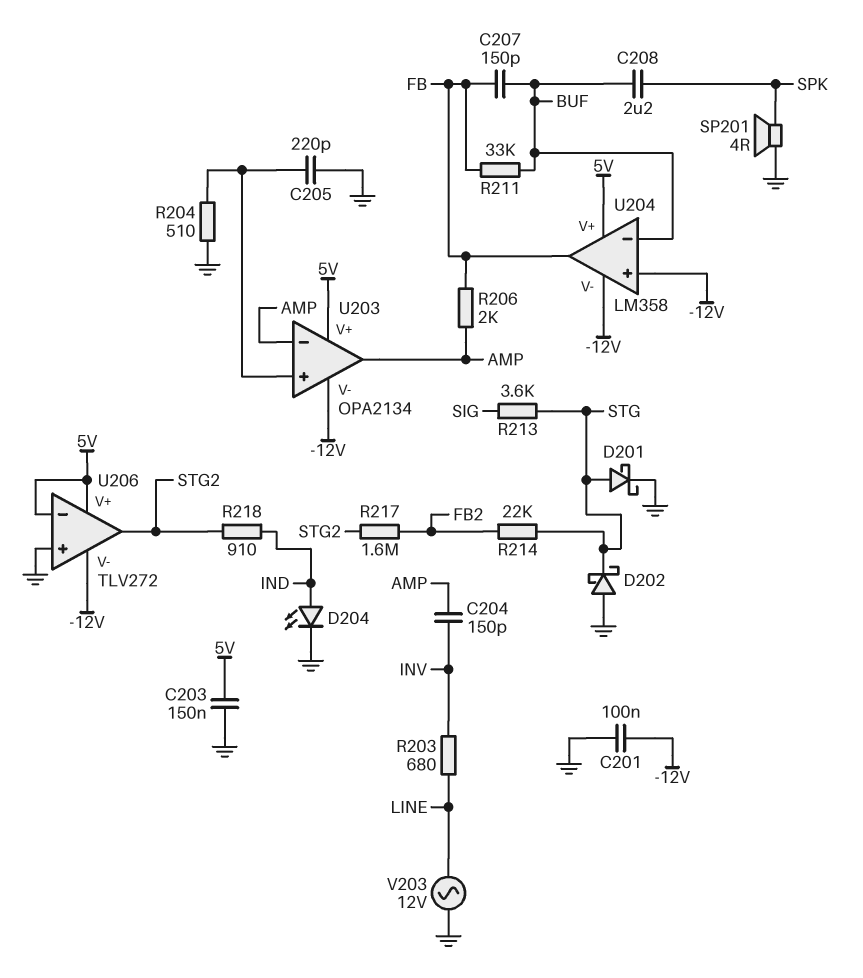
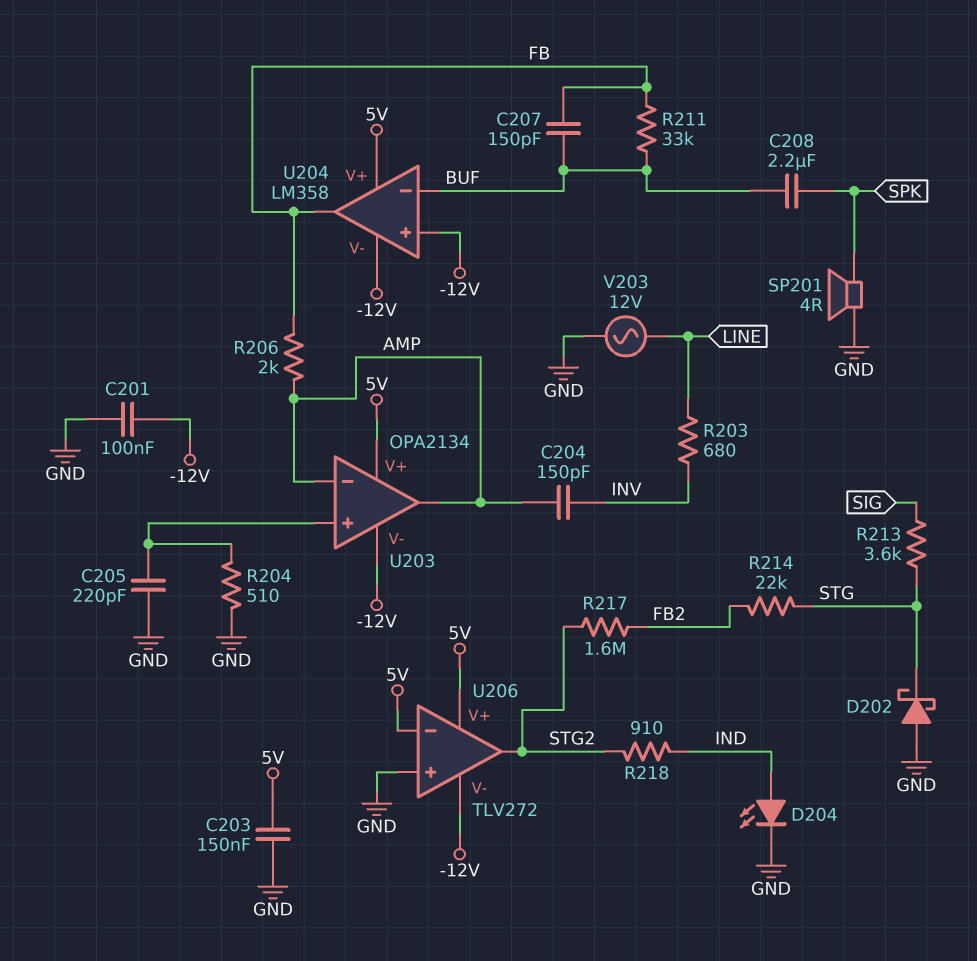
D201: schottky (A STG, K GND) -> none

